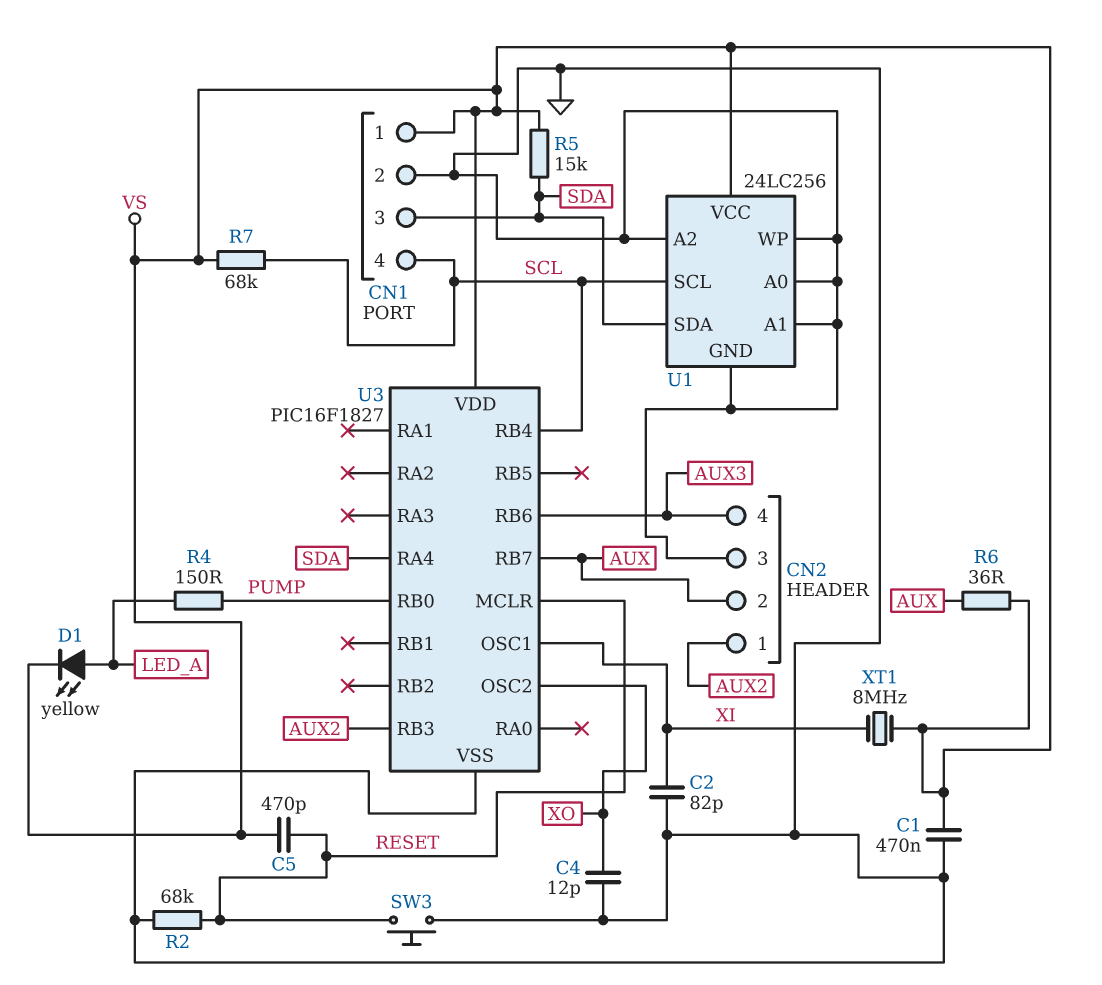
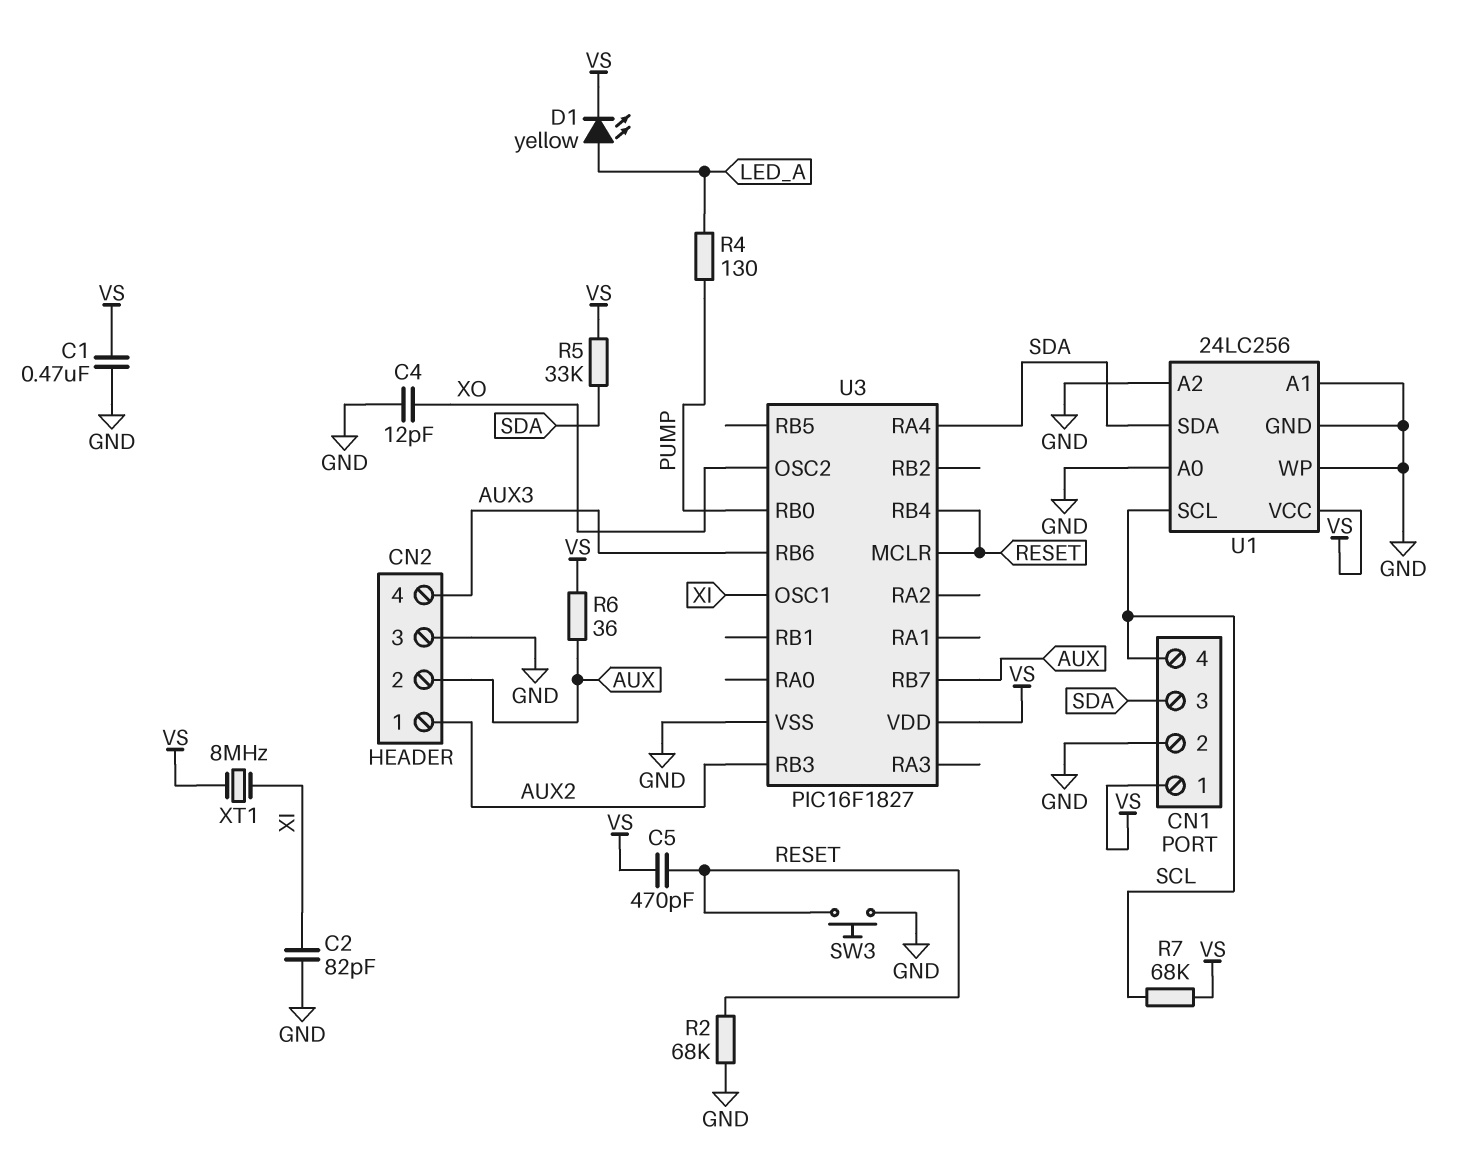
R4: 150 (LED_A, PUMP) -> 130 (LED_A, PUMP)
R5: 15k (SDA, VS) -> 33k (SDA, VS)
U3 pin RB4: SCL -> RESET

